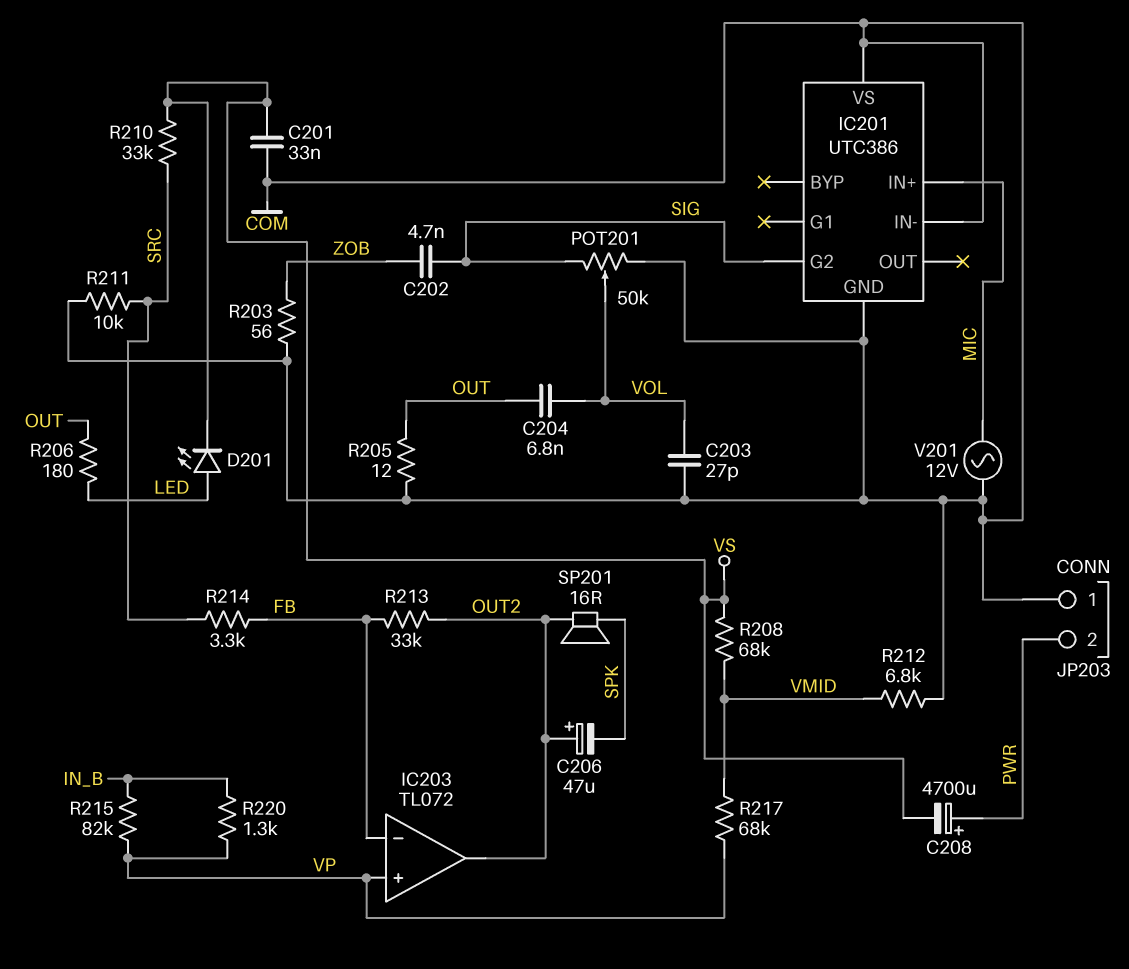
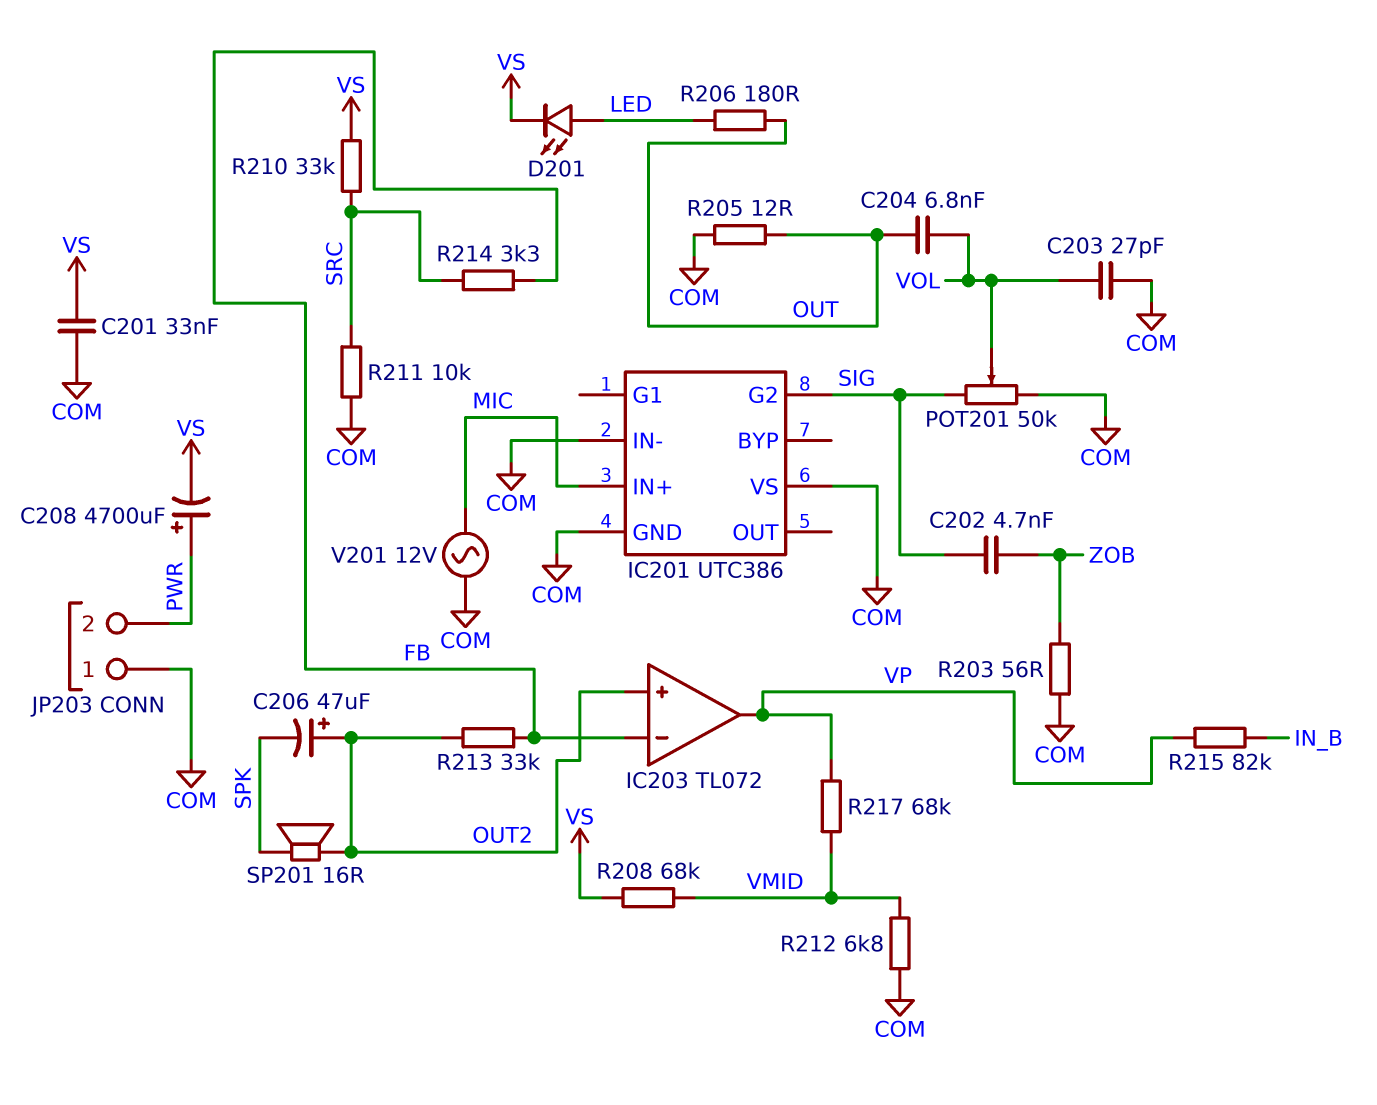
IC203 pin in+: VP -> OUT2
IC203 pin out: OUT2 -> VP
R220: 1.3k (IN_B, VP) -> none

